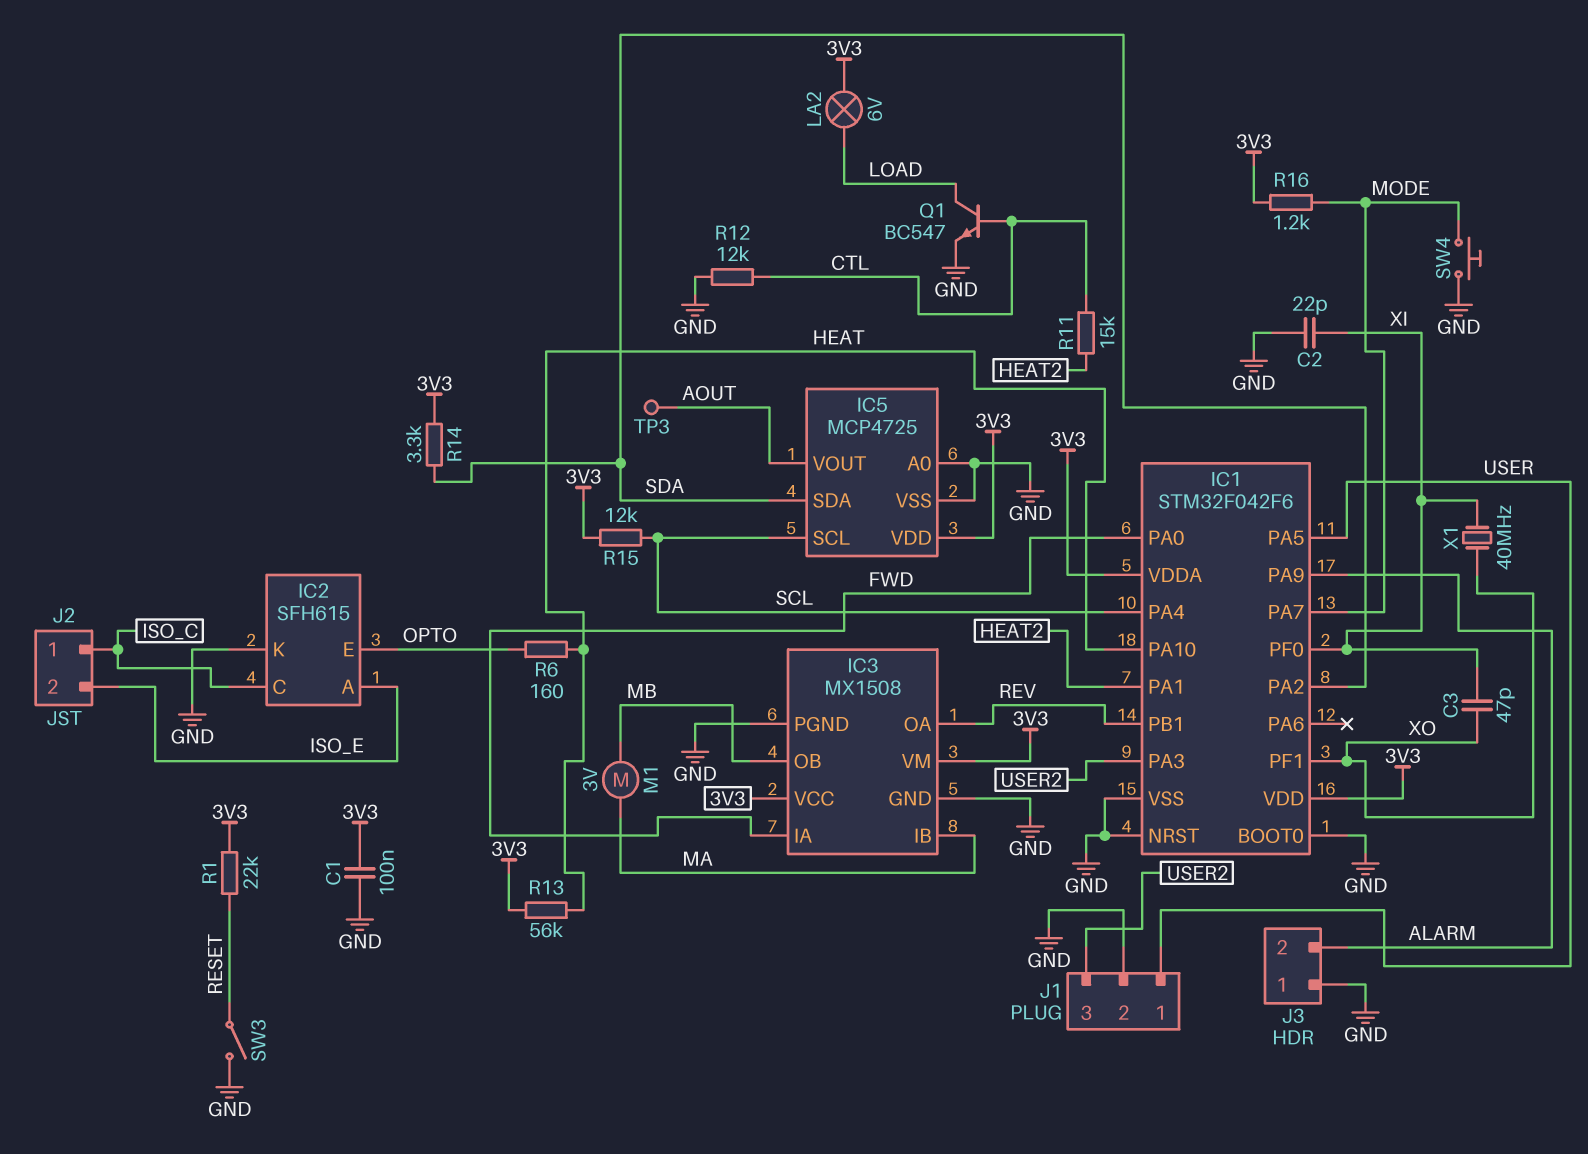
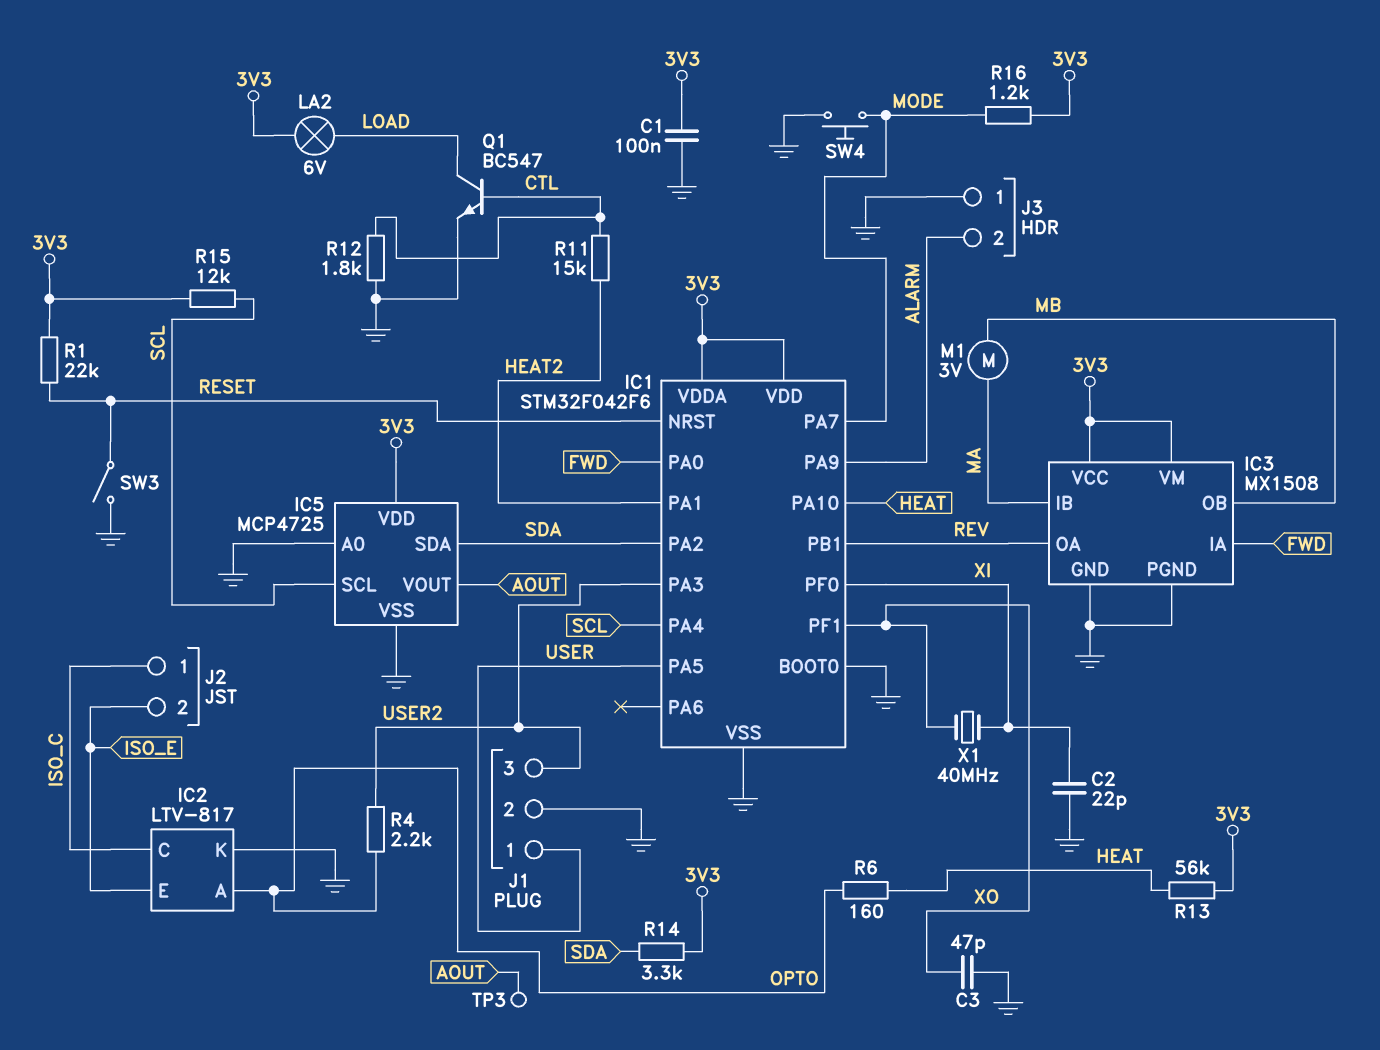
C3: 47pF (XI, XO) -> 47pF (GND, XO)
IC1 pin NRST: GND -> RESET
IC2: SFH615 -> LTV-817
IC2 pin A: ISO_E -> OPTO
IC2 pin E: OPTO -> ISO_E
R4: none -> 2.2k (OPTO, USER2)
R12: 12k (CTL, GND) -> 1.8k (CTL, GND)

